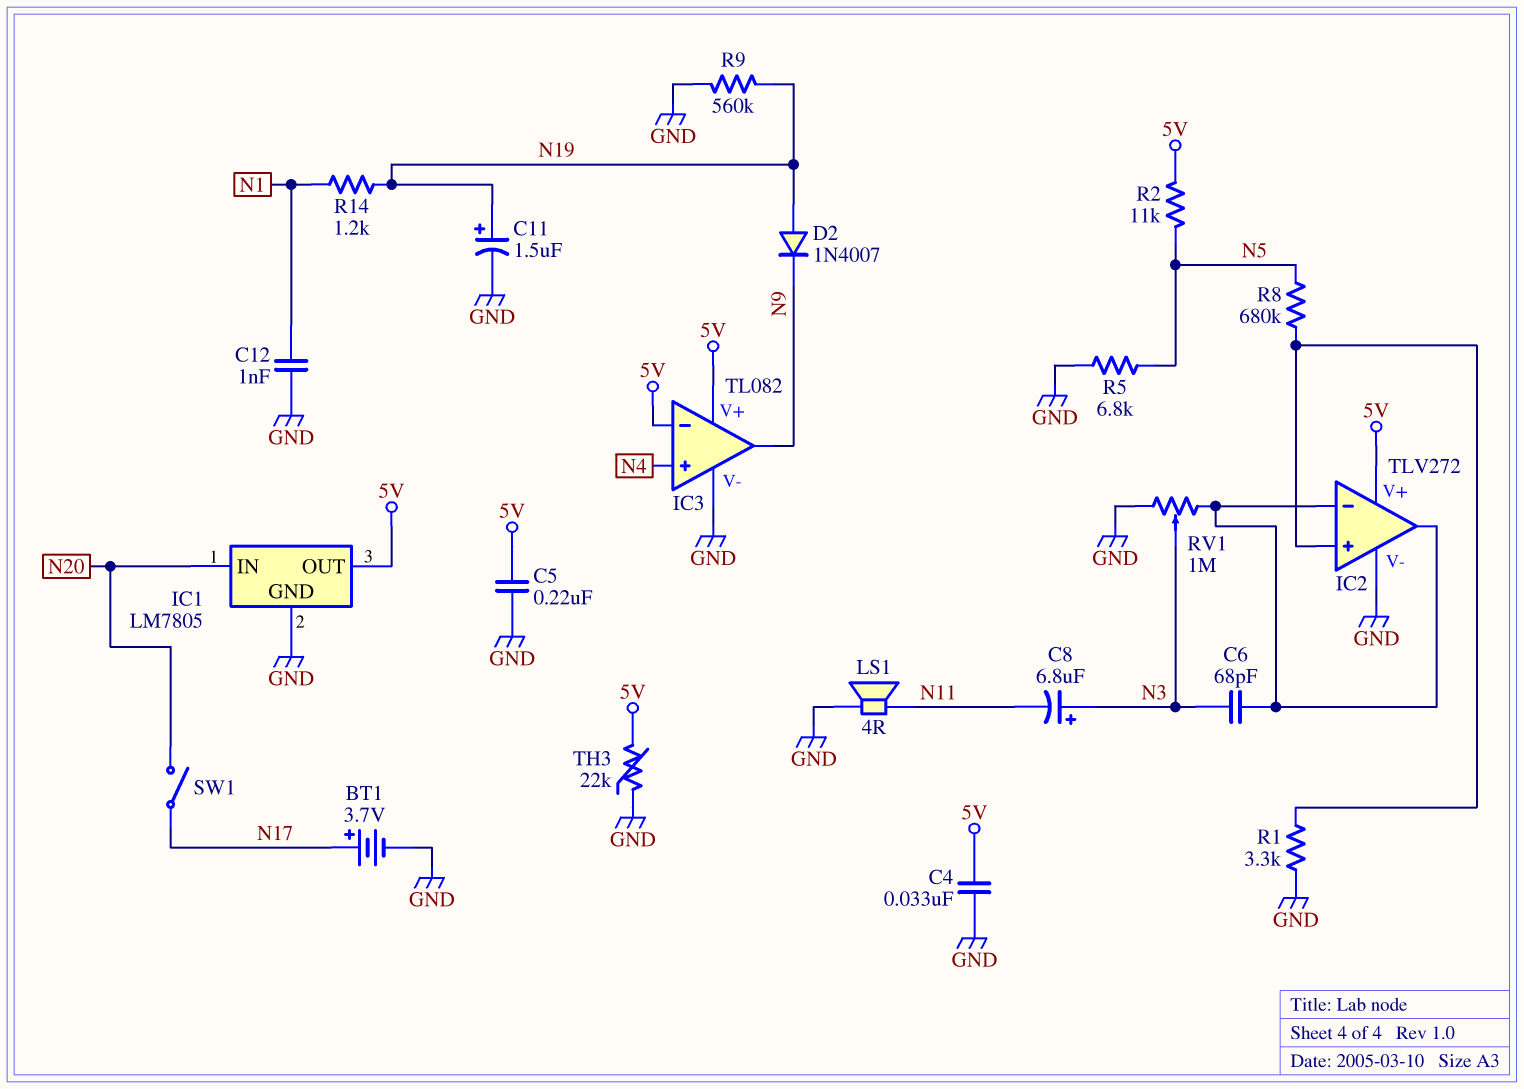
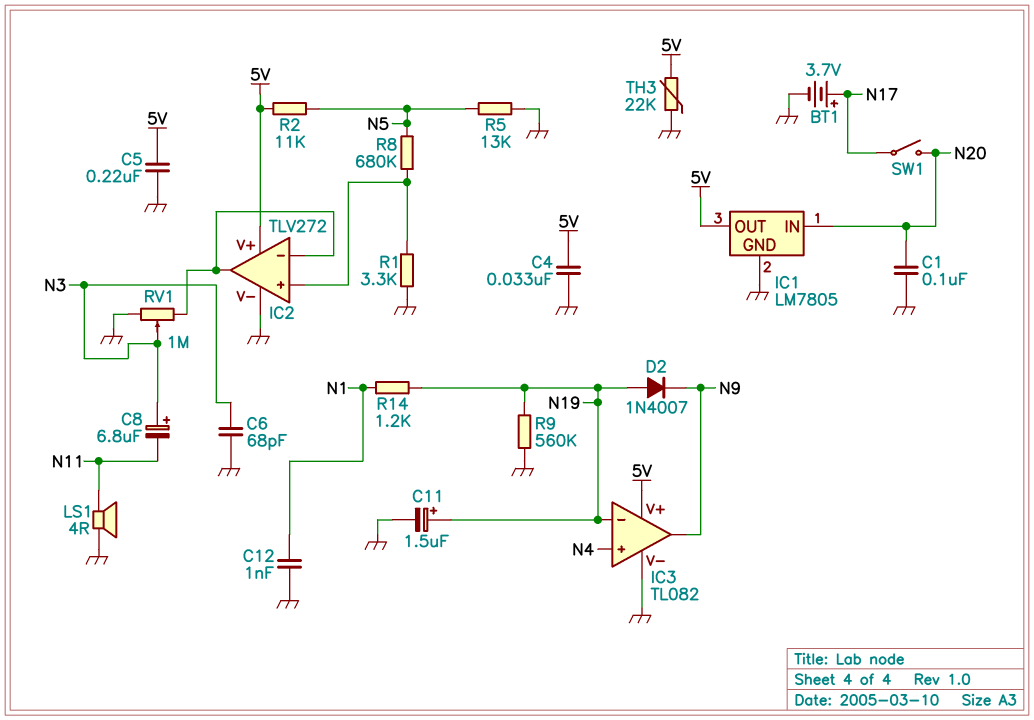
C1: none -> 100nF (GND, N20)
C6: 68pF (IC2/in-, N3) -> 68pF (GND, N3)
IC3 pin in-: 5V -> N19
R5: 6.8k (GND, N5) -> 13k (GND, N5)

